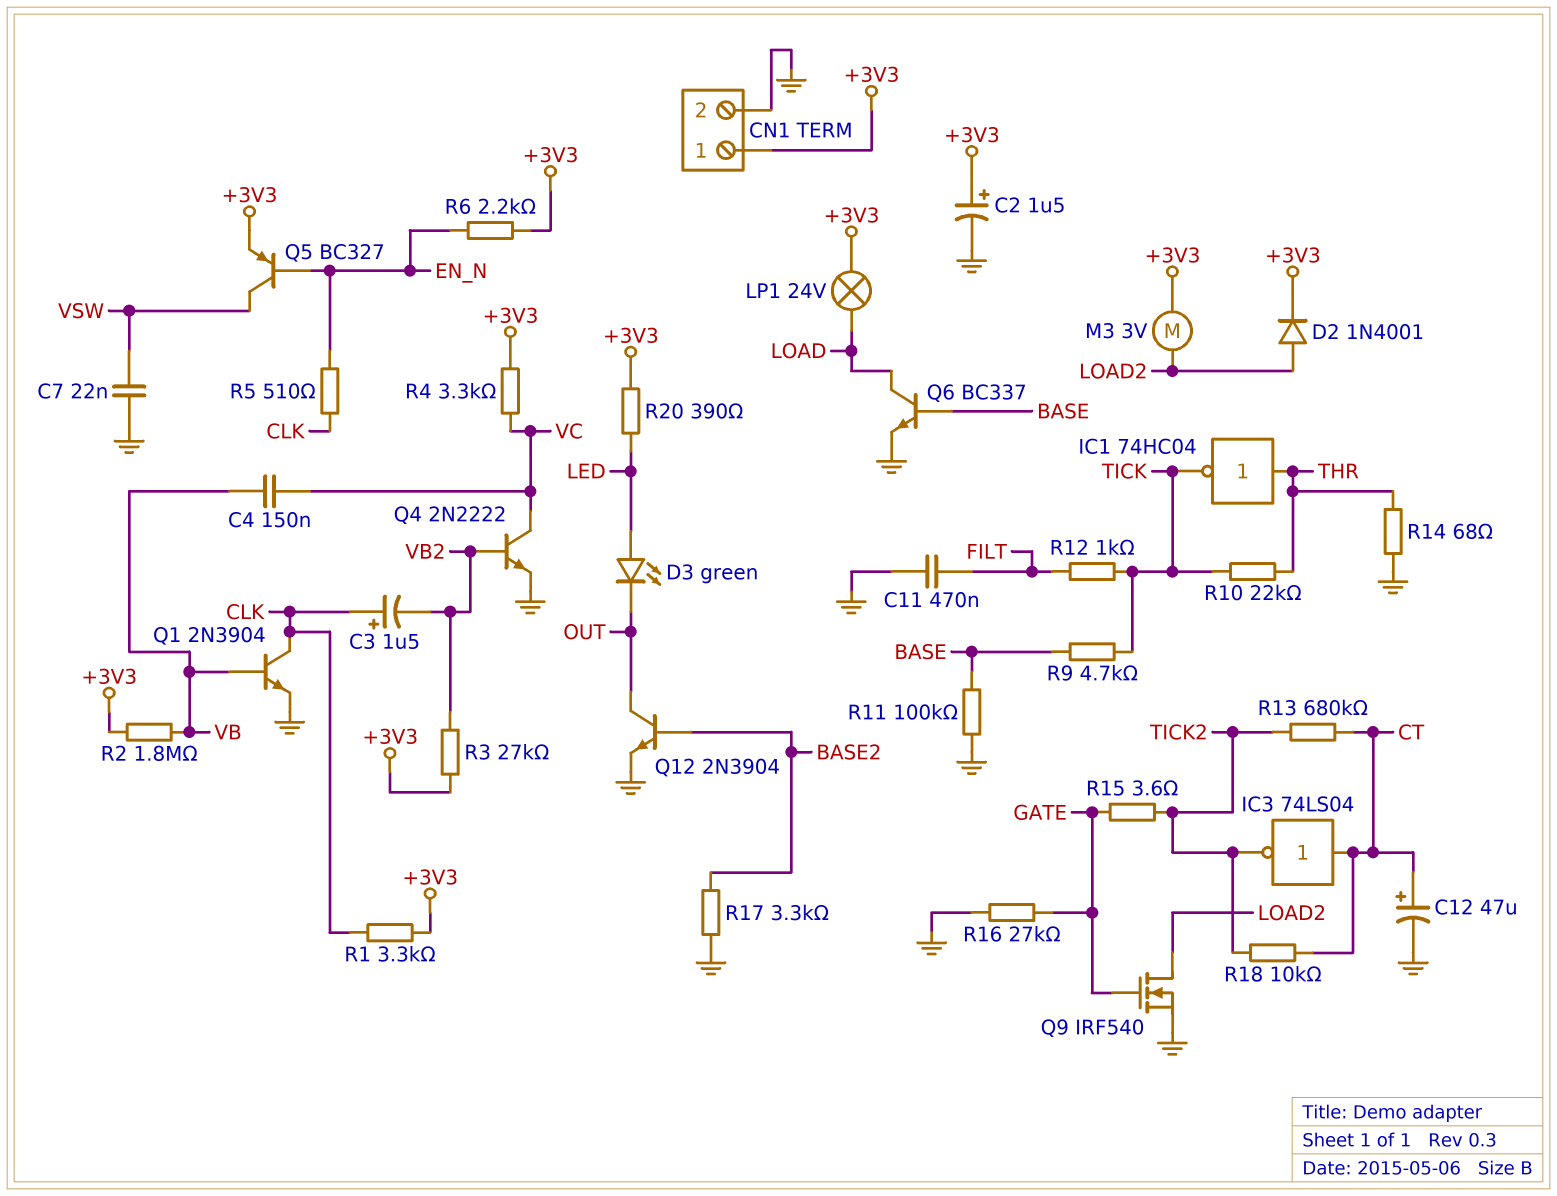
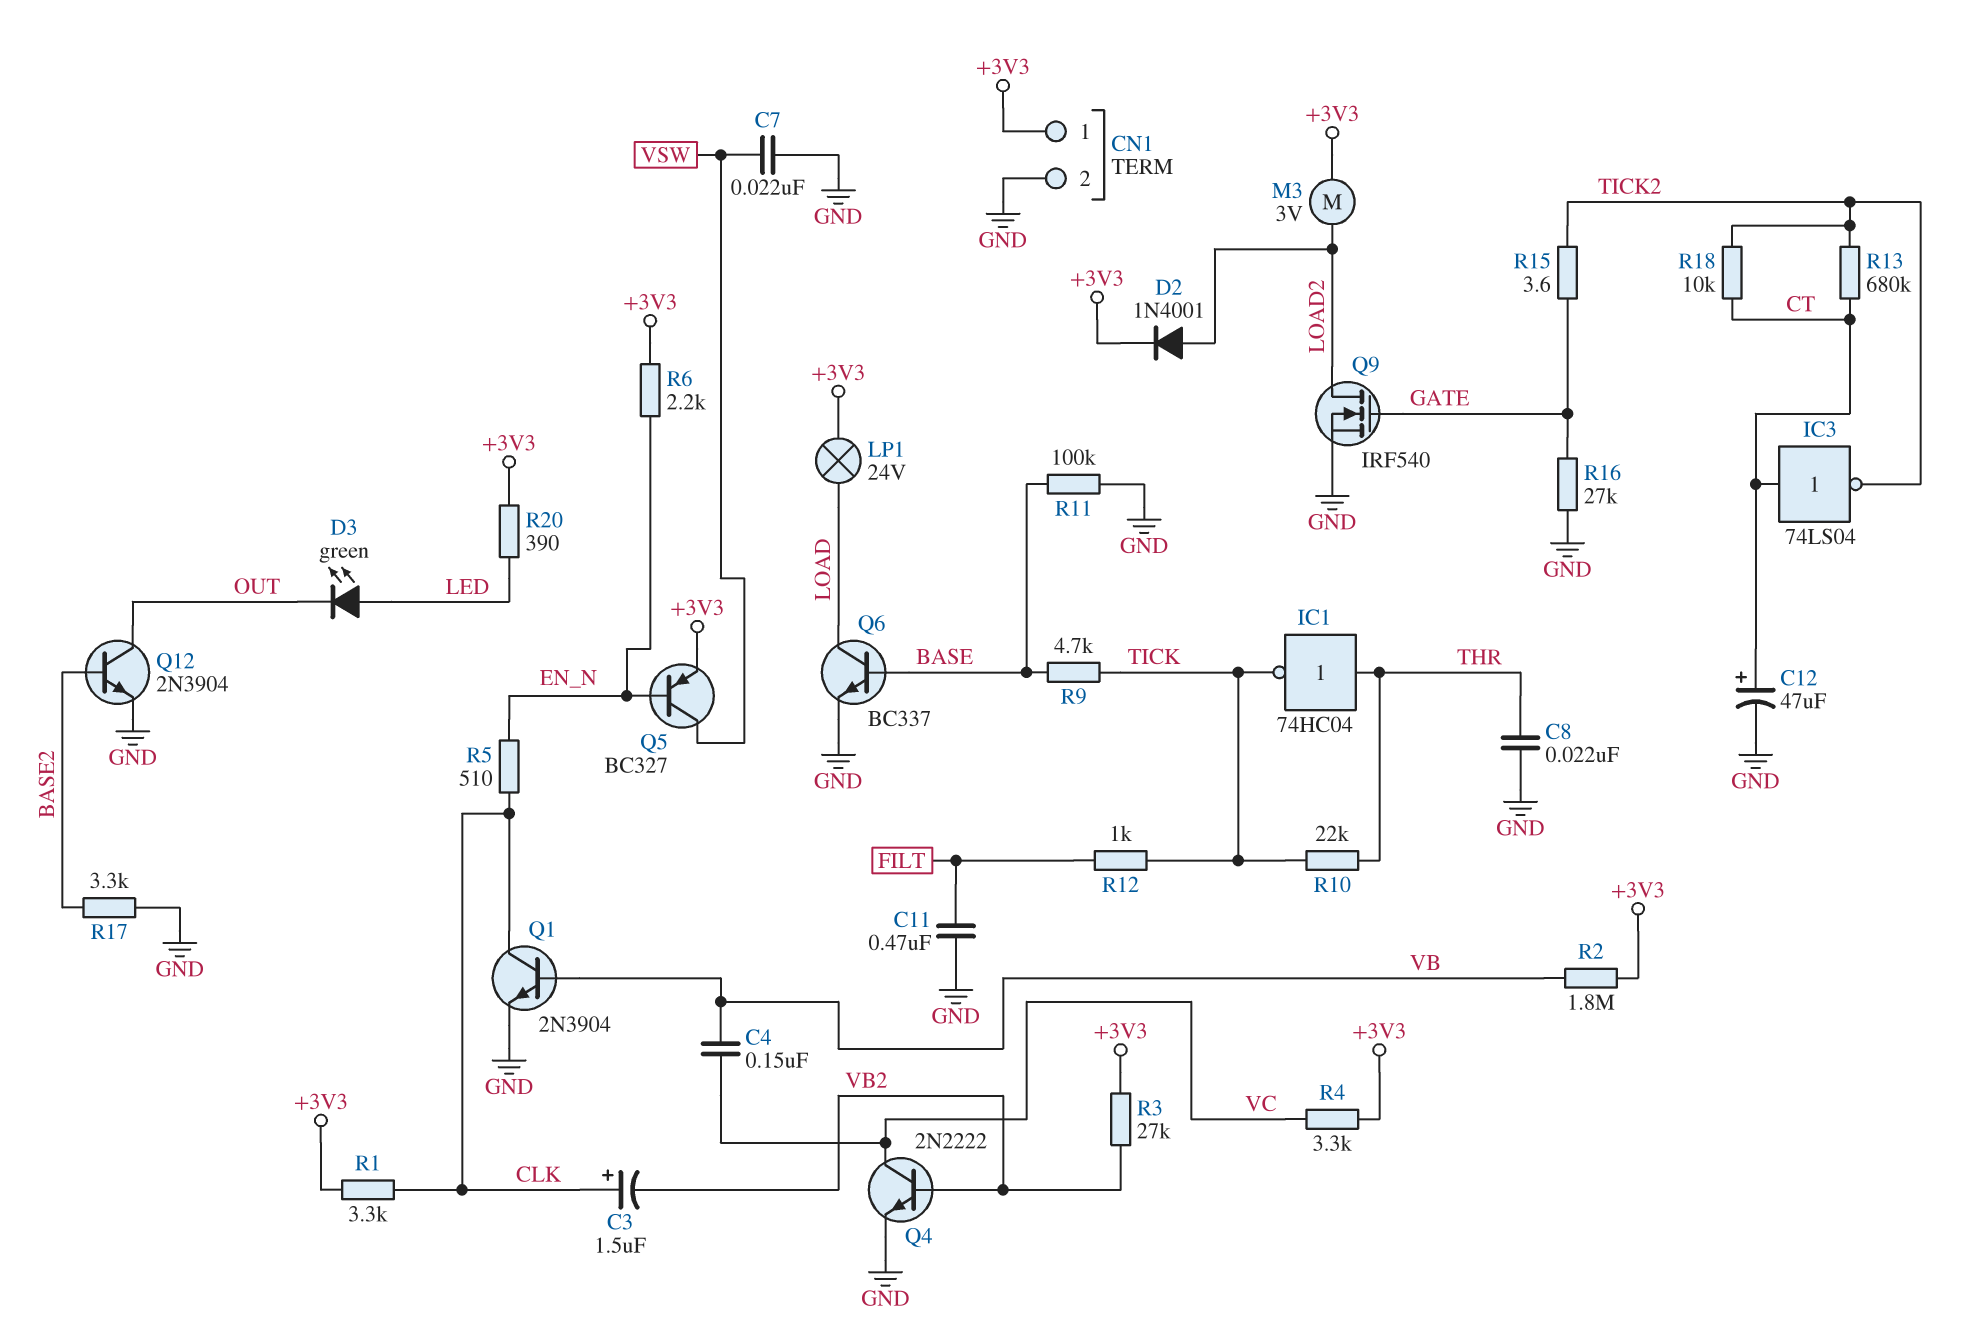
C2: 1.5uF (plus +3V3, minus GND) -> none
C8: none -> 22nF (GND, THR)
R14: 68 (GND, THR) -> none

